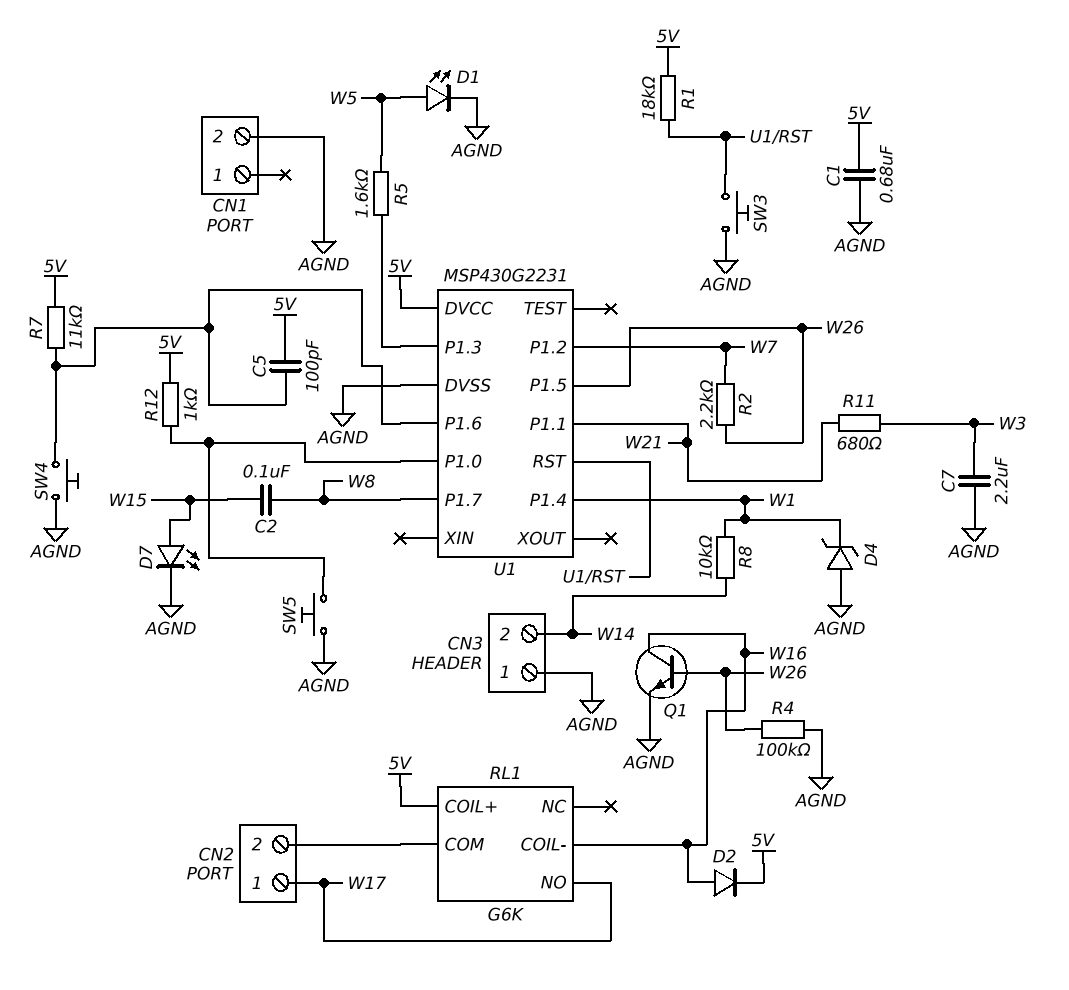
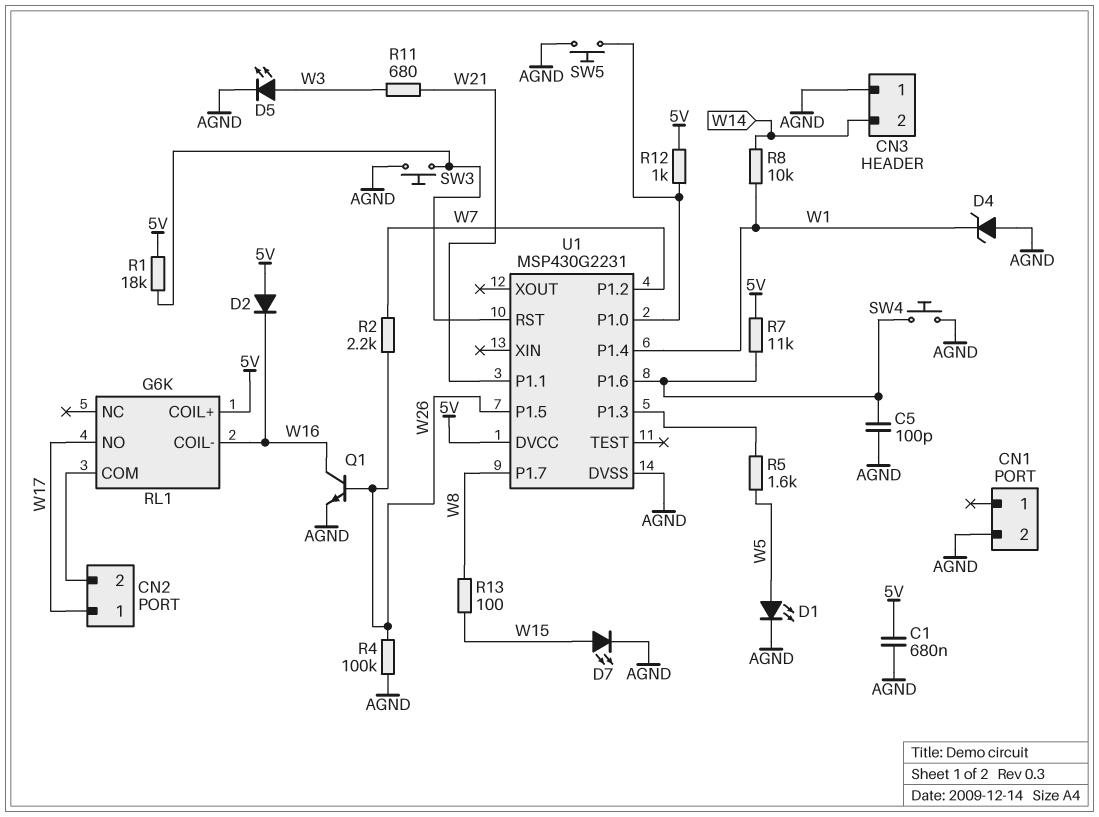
C2: 100nF (W8, W15) -> none
C5: 100pF (5V, U1/P1.6) -> 100pF (AGND, U1/P1.6)
C7: 2.2uF (AGND, W3) -> none
D2: diode (A W16, K 5V) -> diode (A 5V, K W16)
D5: none -> LED (A W3, K AGND)
R13: none -> 100 (W8, W15)

